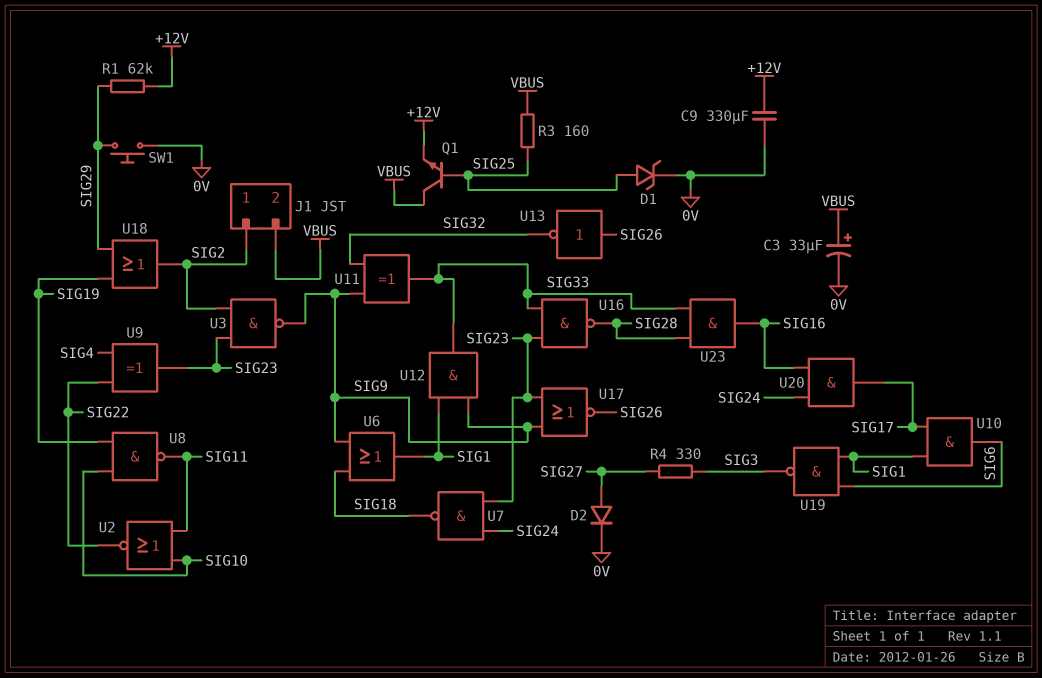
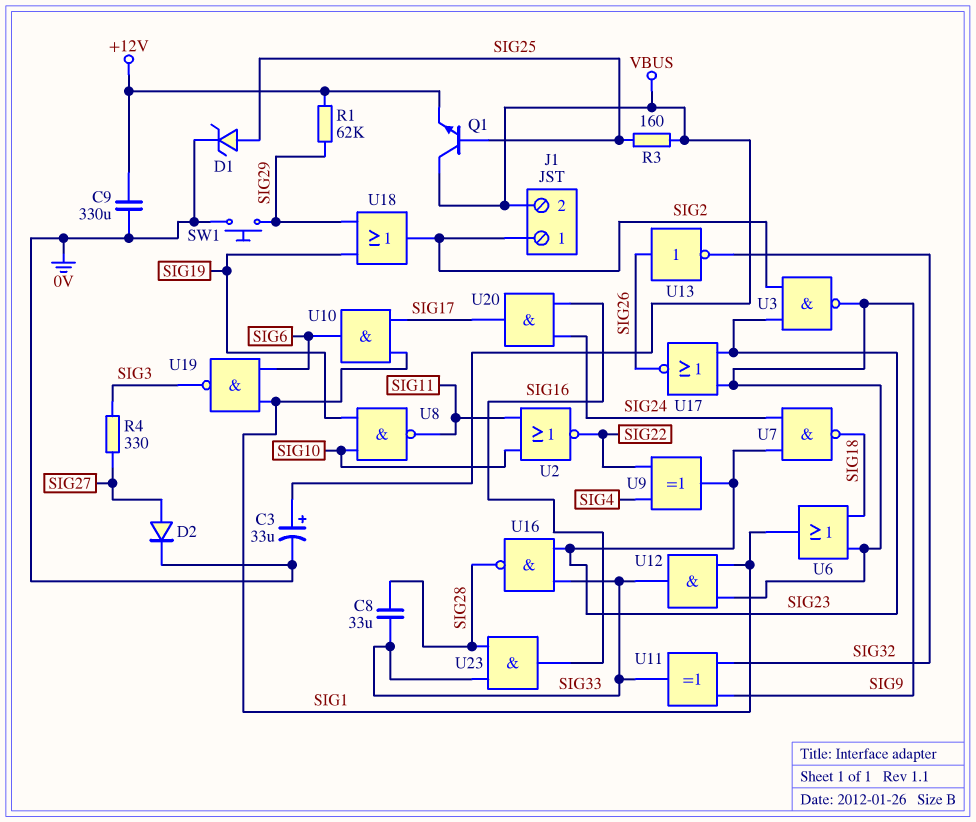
C8: none -> 33uF (SIG28, SIG33)

